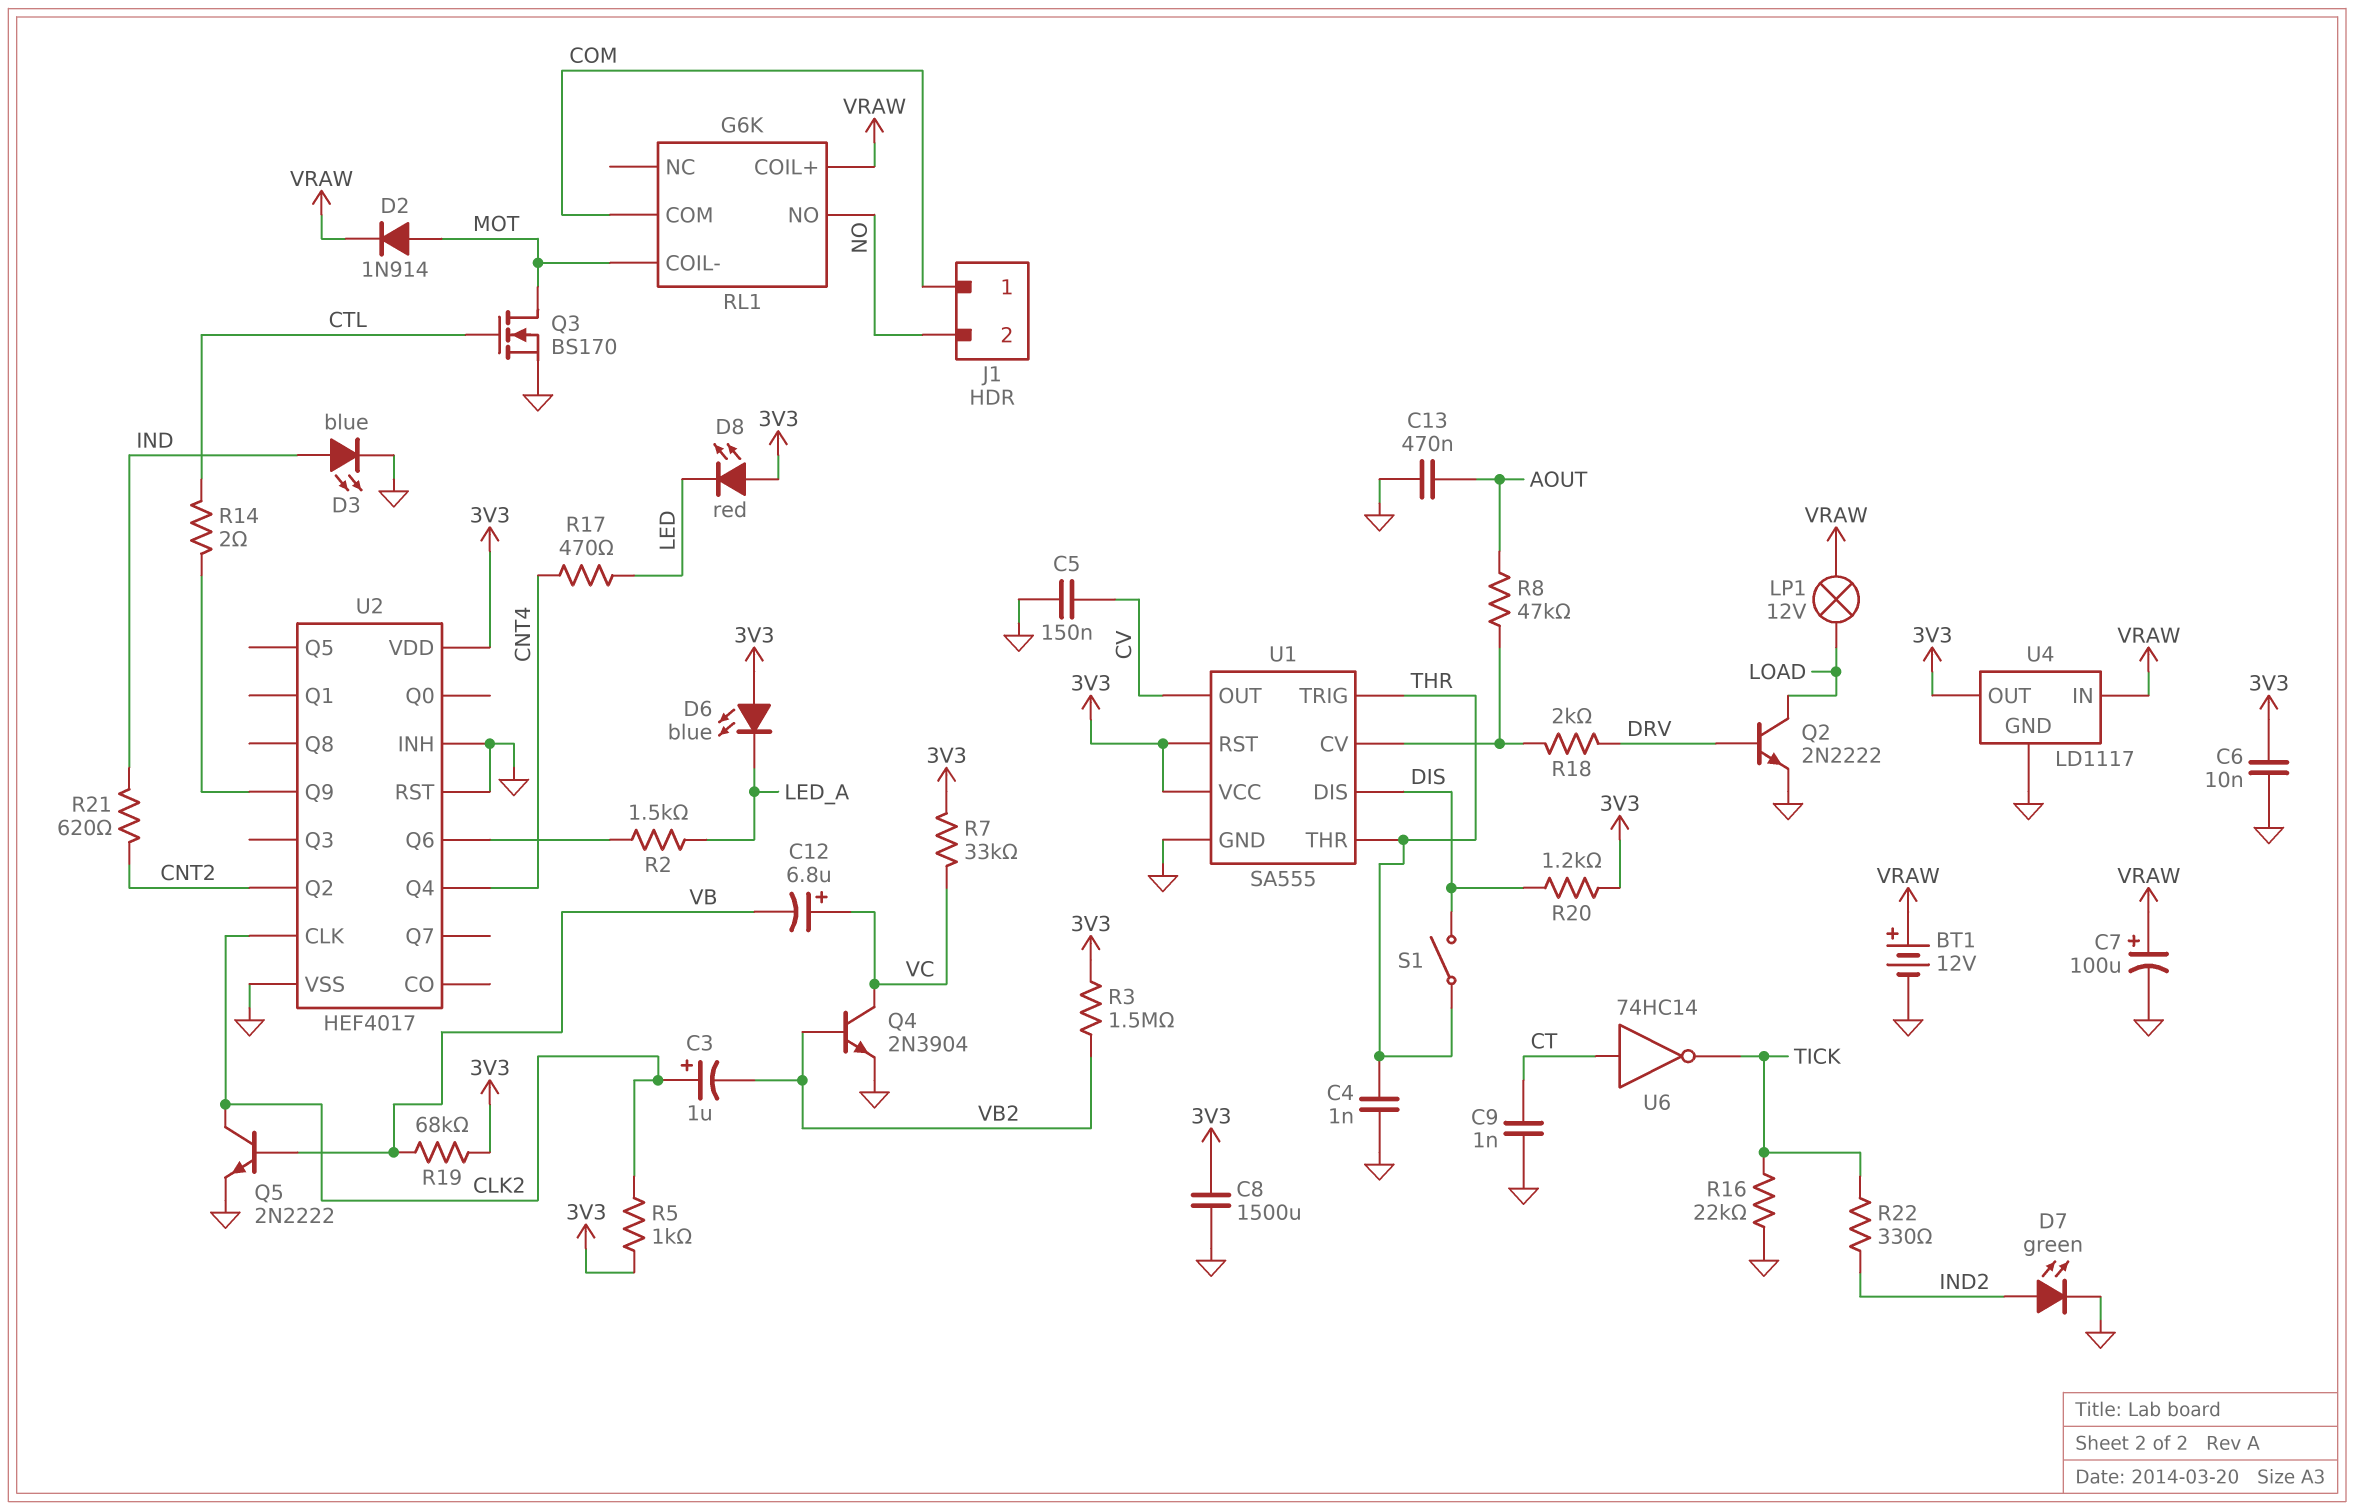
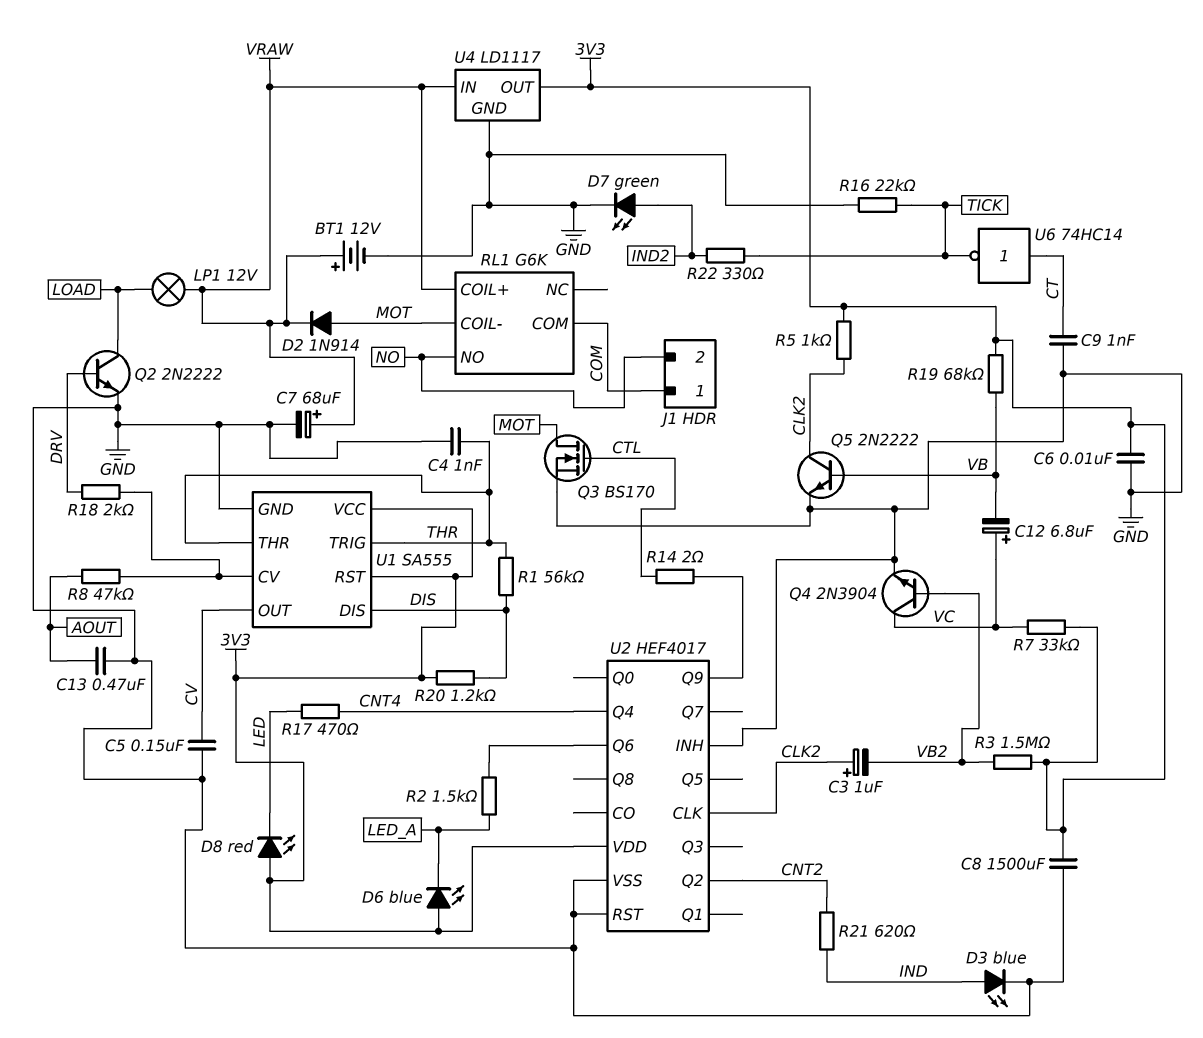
C7: 100uF (plus VRAW, minus GND) -> 68uF (plus VRAW, minus GND)
R1: none -> 56k (DIS, THR)
S1: switch (DIS, THR) -> none

